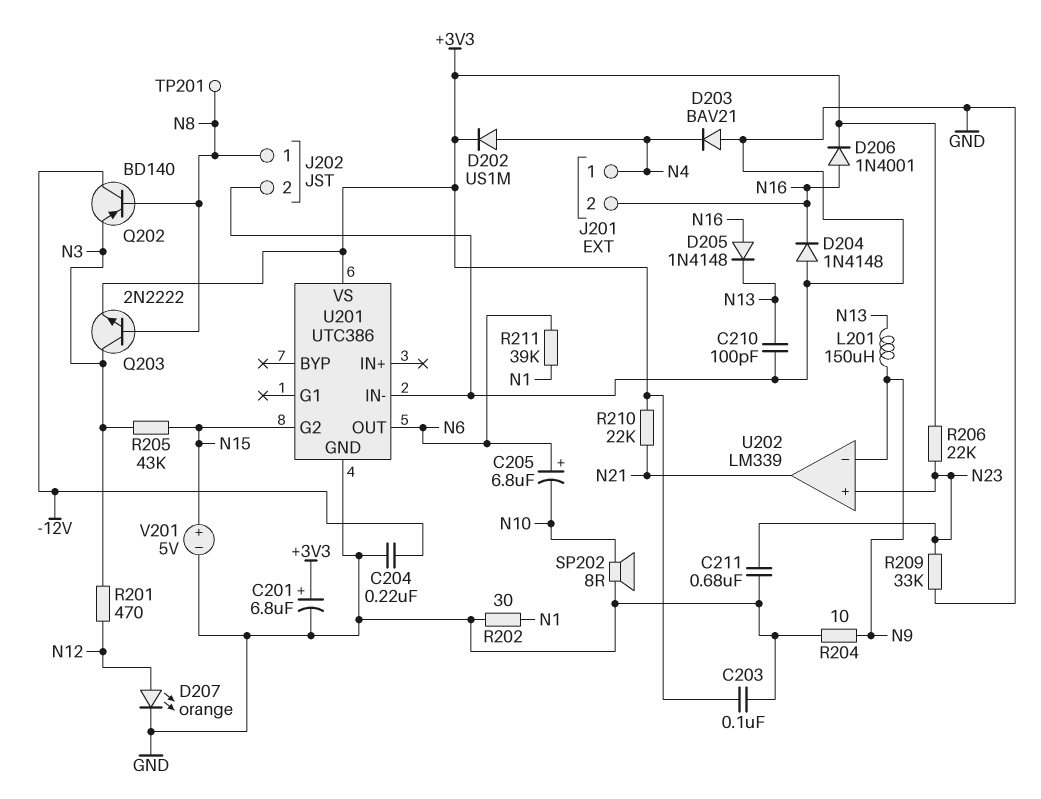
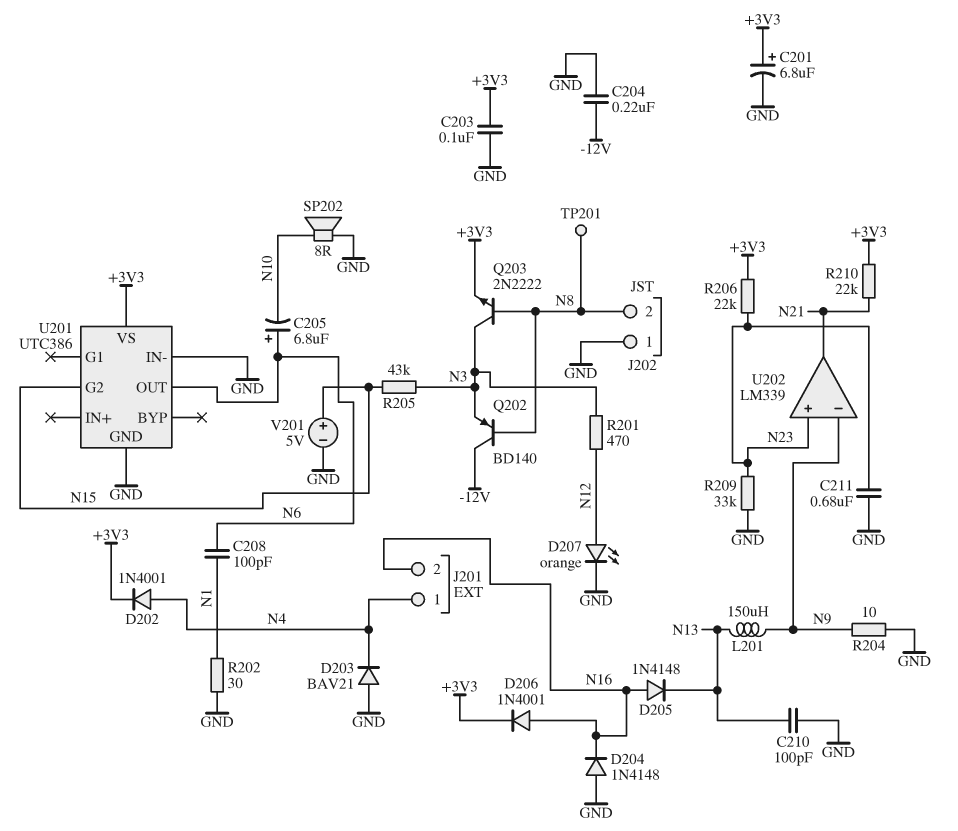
C208: none -> 100pF (N1, N6)
D202: diode US1M (A N4, K +3V3) -> diode 1N4001 (A N4, K +3V3)
J202 pin 1: N8 -> GND
J202 pin 2: GND -> N8
R211: 39k (N1, N6) -> none

